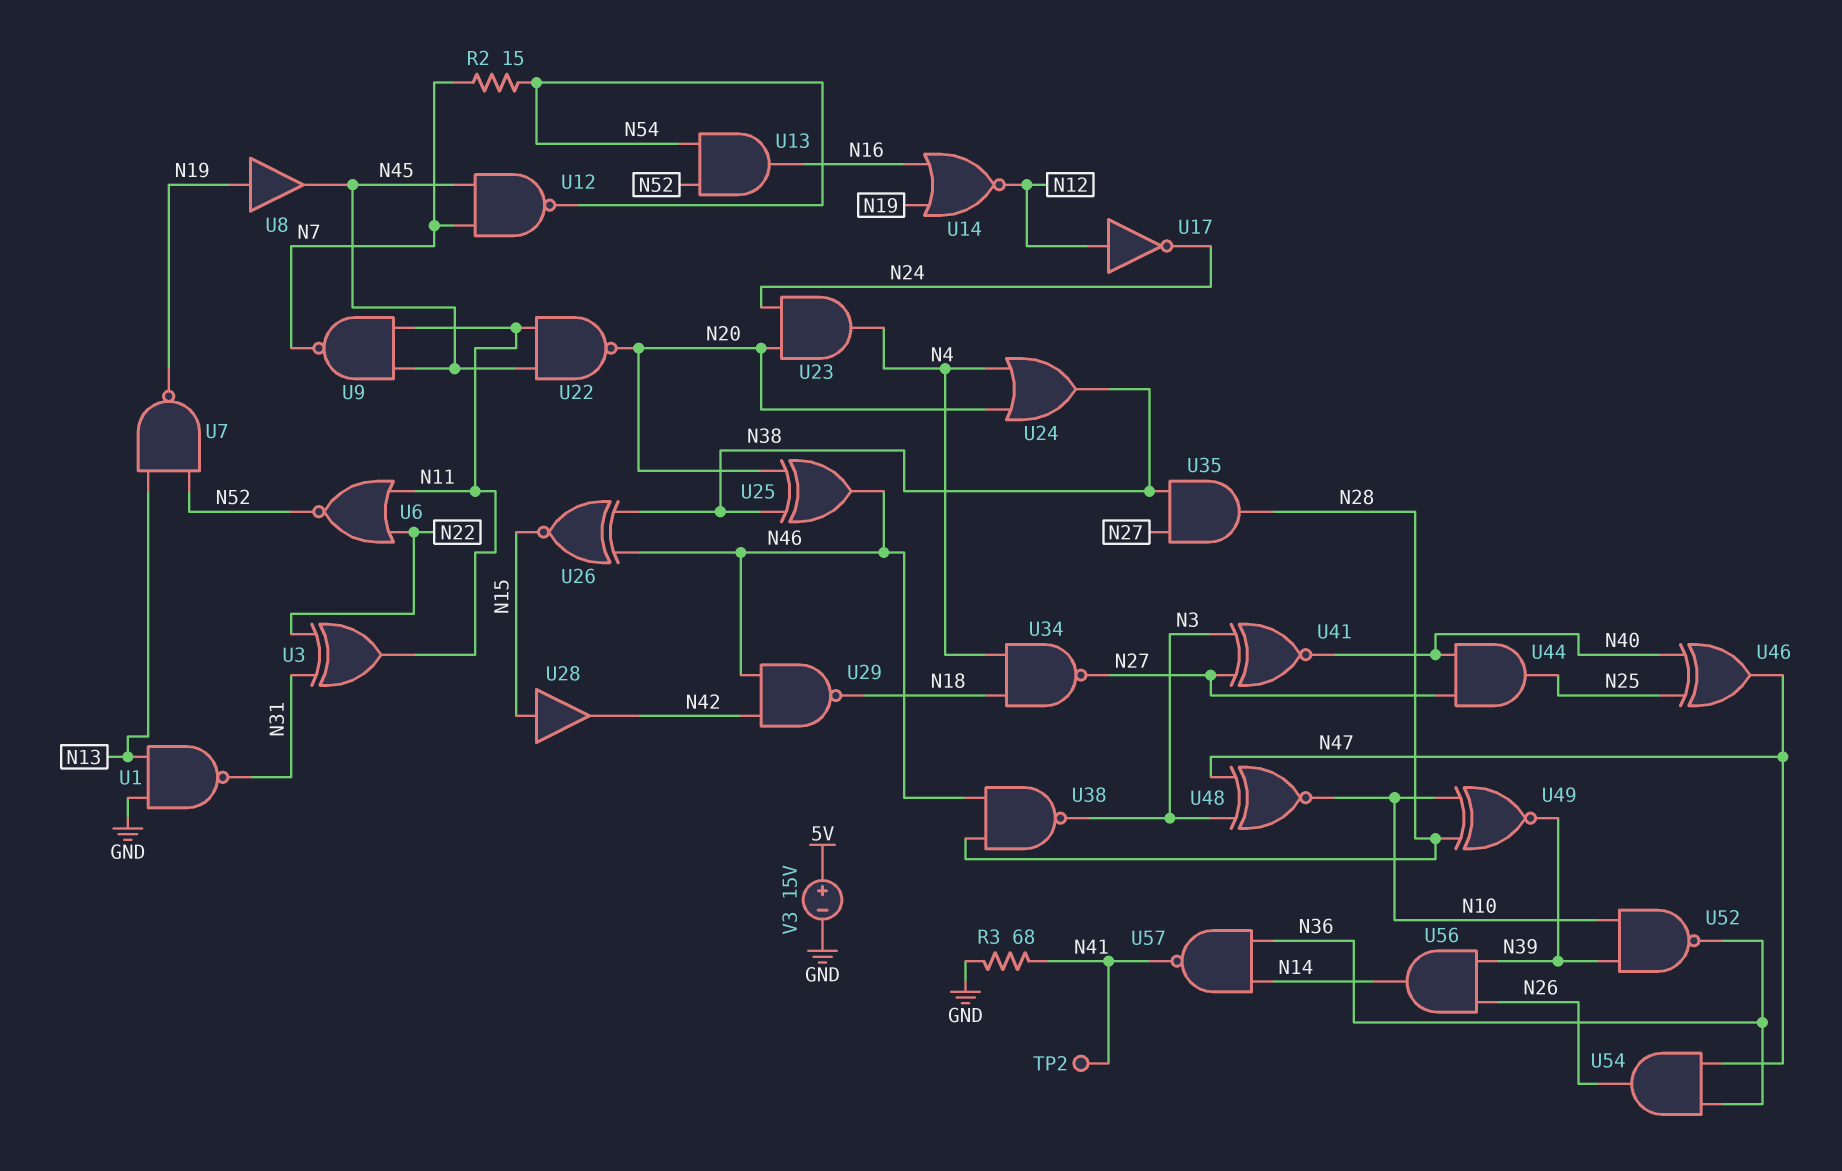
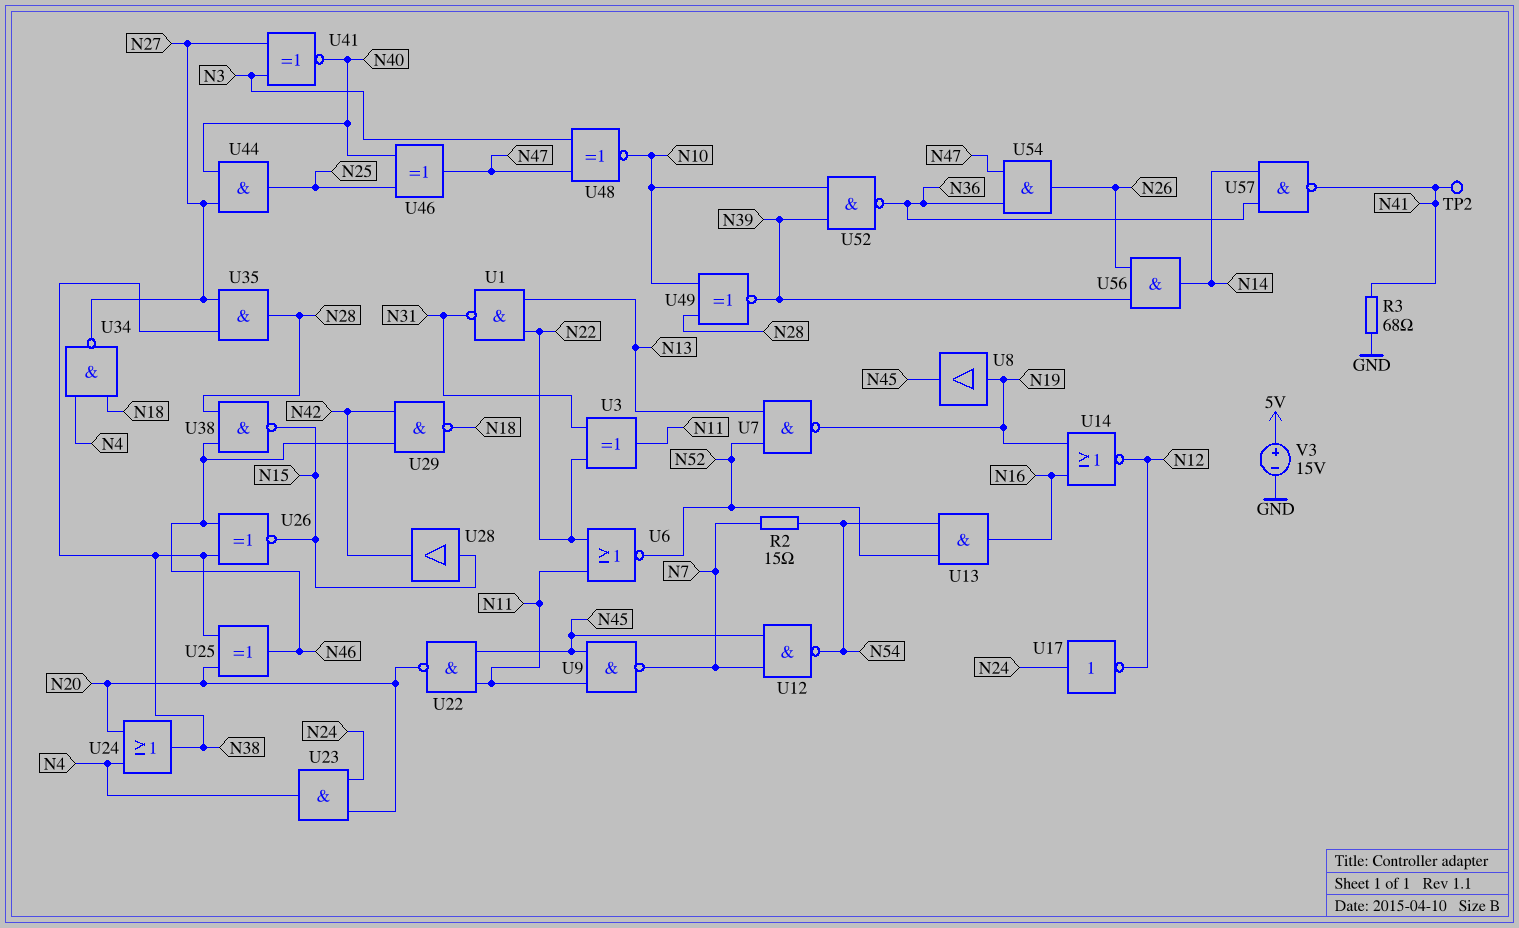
U1: NAND (in GND, in N13, out N31) -> NAND (in N13, in N22, out N31)
U17: NOT (in N12, out N24) -> NOT (in N24, out N12)
U38: NAND (in N28, in N46, out N3) -> NAND (in N28, in N46, out N15)

